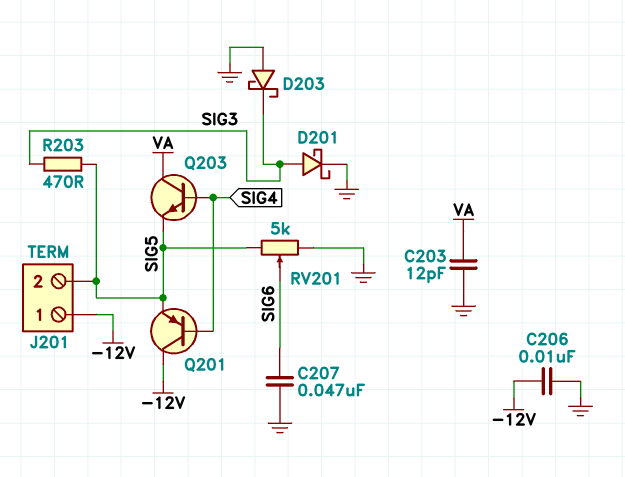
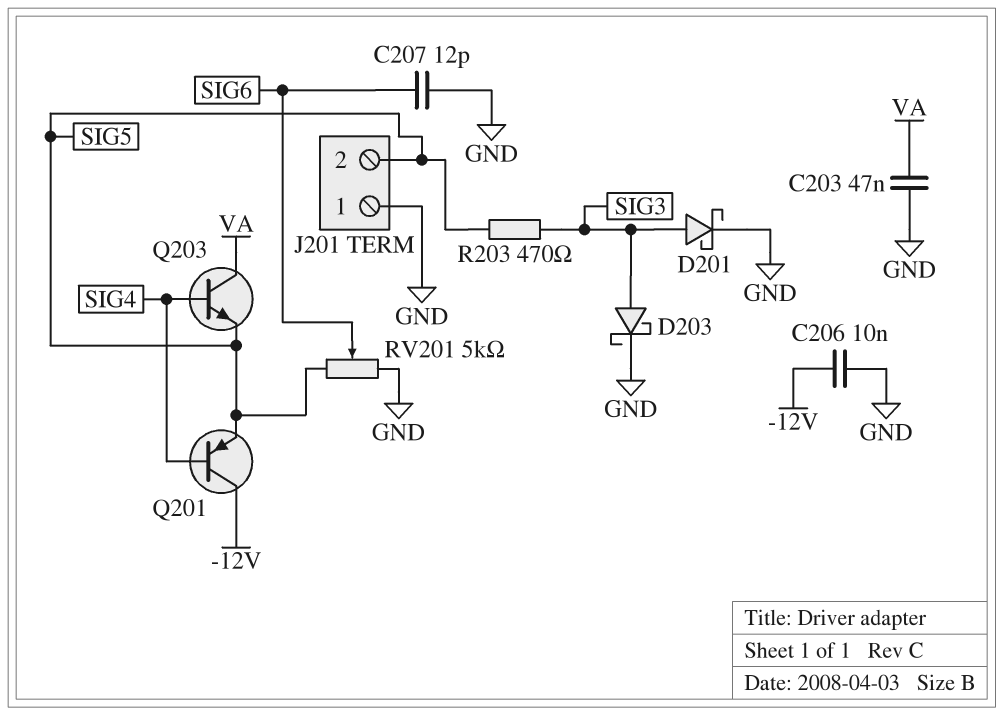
C203: 12pF (GND, VA) -> 47nF (GND, VA)
C207: 47nF (GND, SIG6) -> 12pF (GND, SIG6)
D203: schottky (A GND, K SIG3) -> schottky (A SIG3, K GND)
J201 pin 1: -12V -> GND

